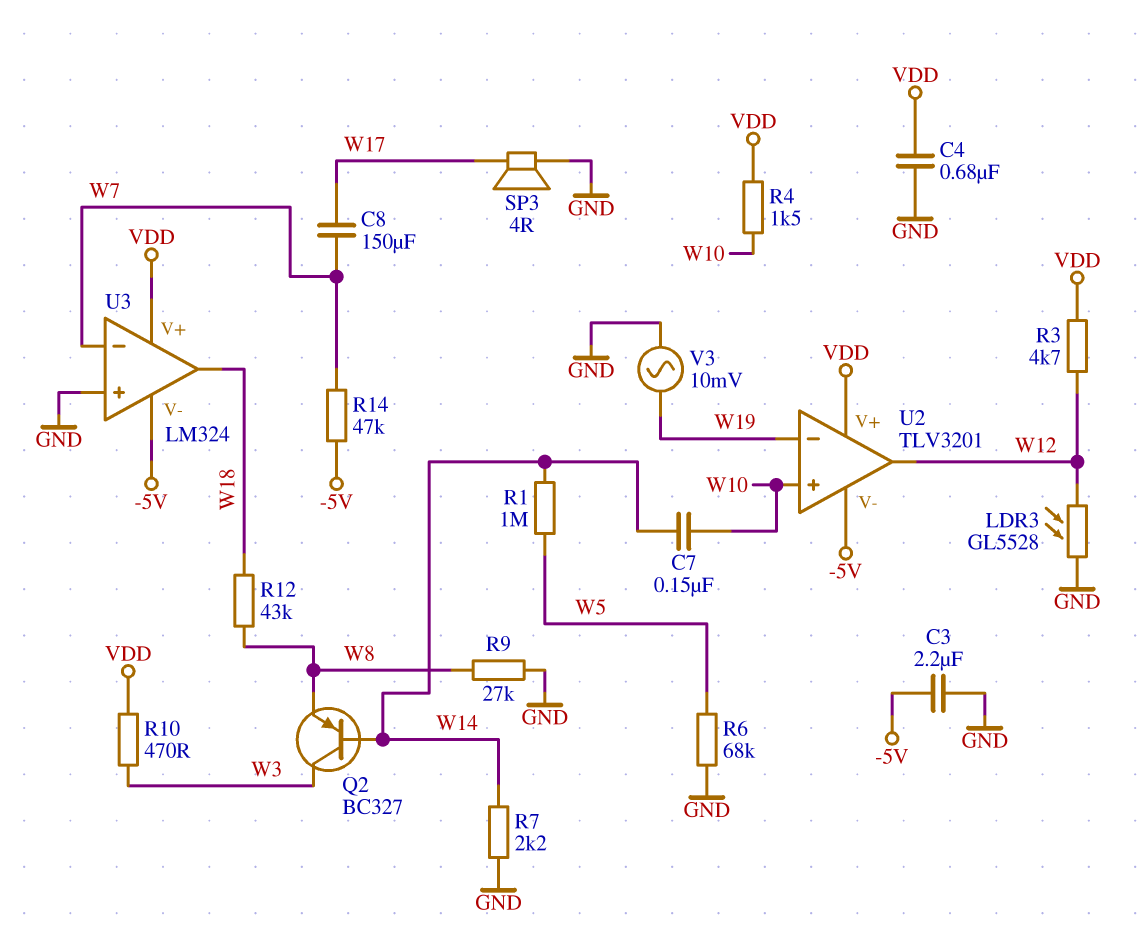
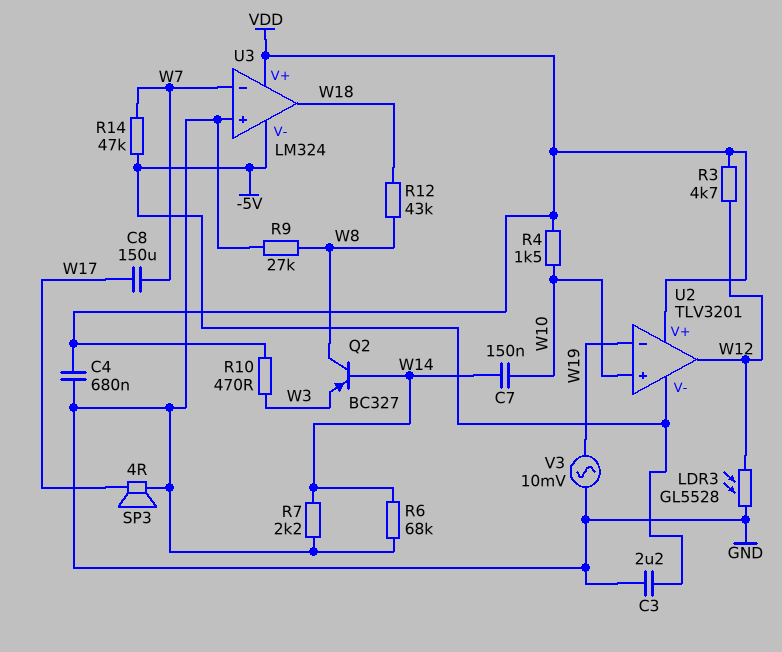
Q2: PNP BC327 (B W14, C W3, E W8) -> PNP BC327 (B W14, C W8, E W3)
R1: 1M (W5, W14) -> none
R6: 68k (GND, W5) -> 68k (GND, W14)

